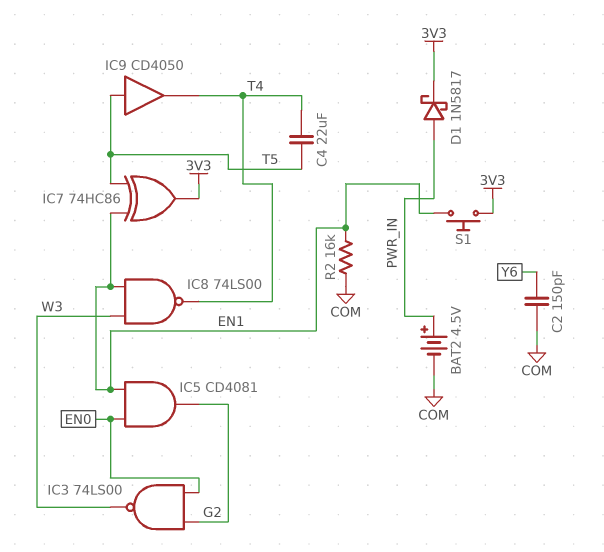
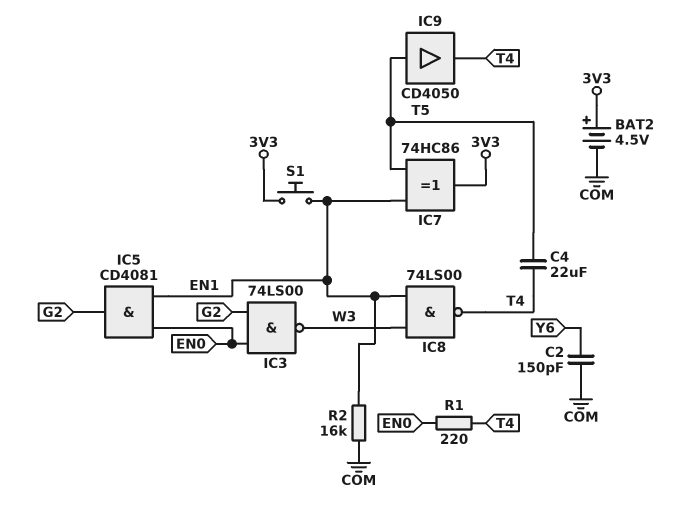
BAT2: 4.5V (plus PWR_IN, minus COM) -> 4.5V (plus 3V3, minus COM)
D1: schottky 1N5817 (A PWR_IN, K 3V3) -> none
R1: none -> 220 (EN0, T4)

